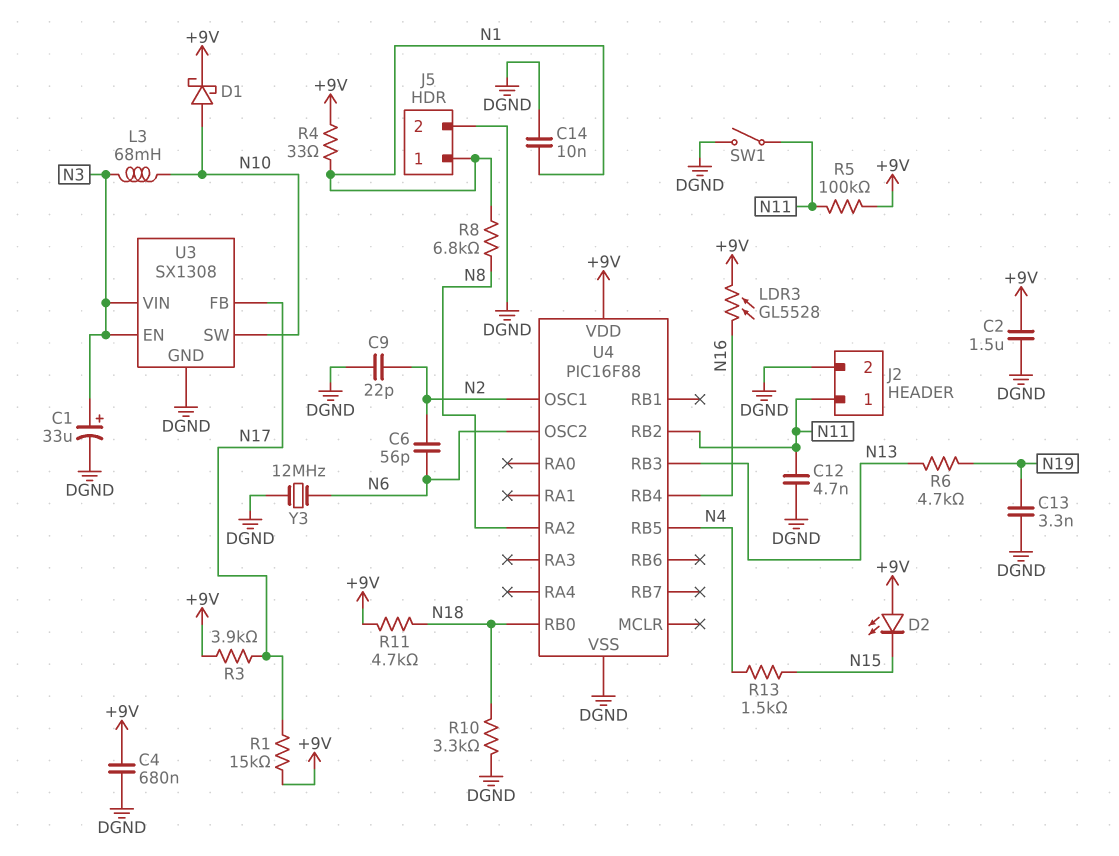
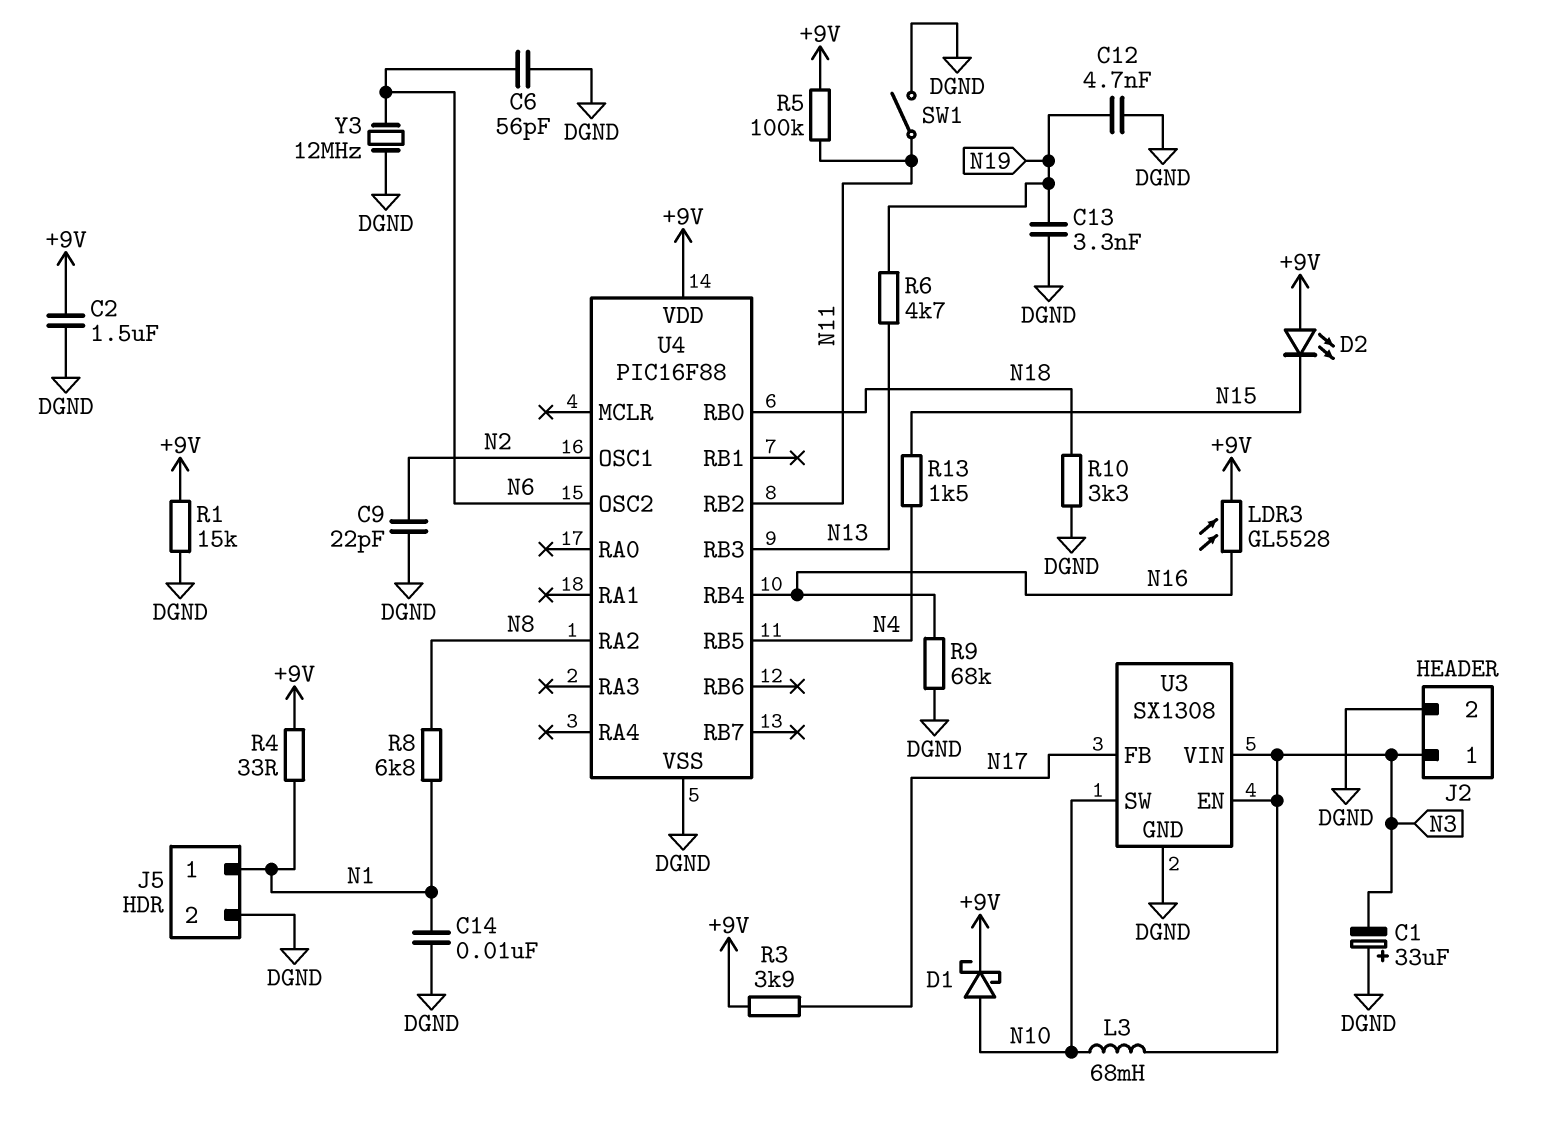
C1: 33uF (plus N3, minus DGND) -> 33uF (plus DGND, minus N3)
C4: 680nF (+9V, DGND) -> none
C6: 56pF (N2, N6) -> 56pF (DGND, N6)
C12: 4.7nF (DGND, N11) -> 4.7nF (DGND, N19)
J2 pin 1: N11 -> N3
R1: 15k (+9V, N17) -> 15k (+9V, DGND)
R9: none -> 68k (DGND, N16)
R11: 4.7k (+9V, N18) -> none

